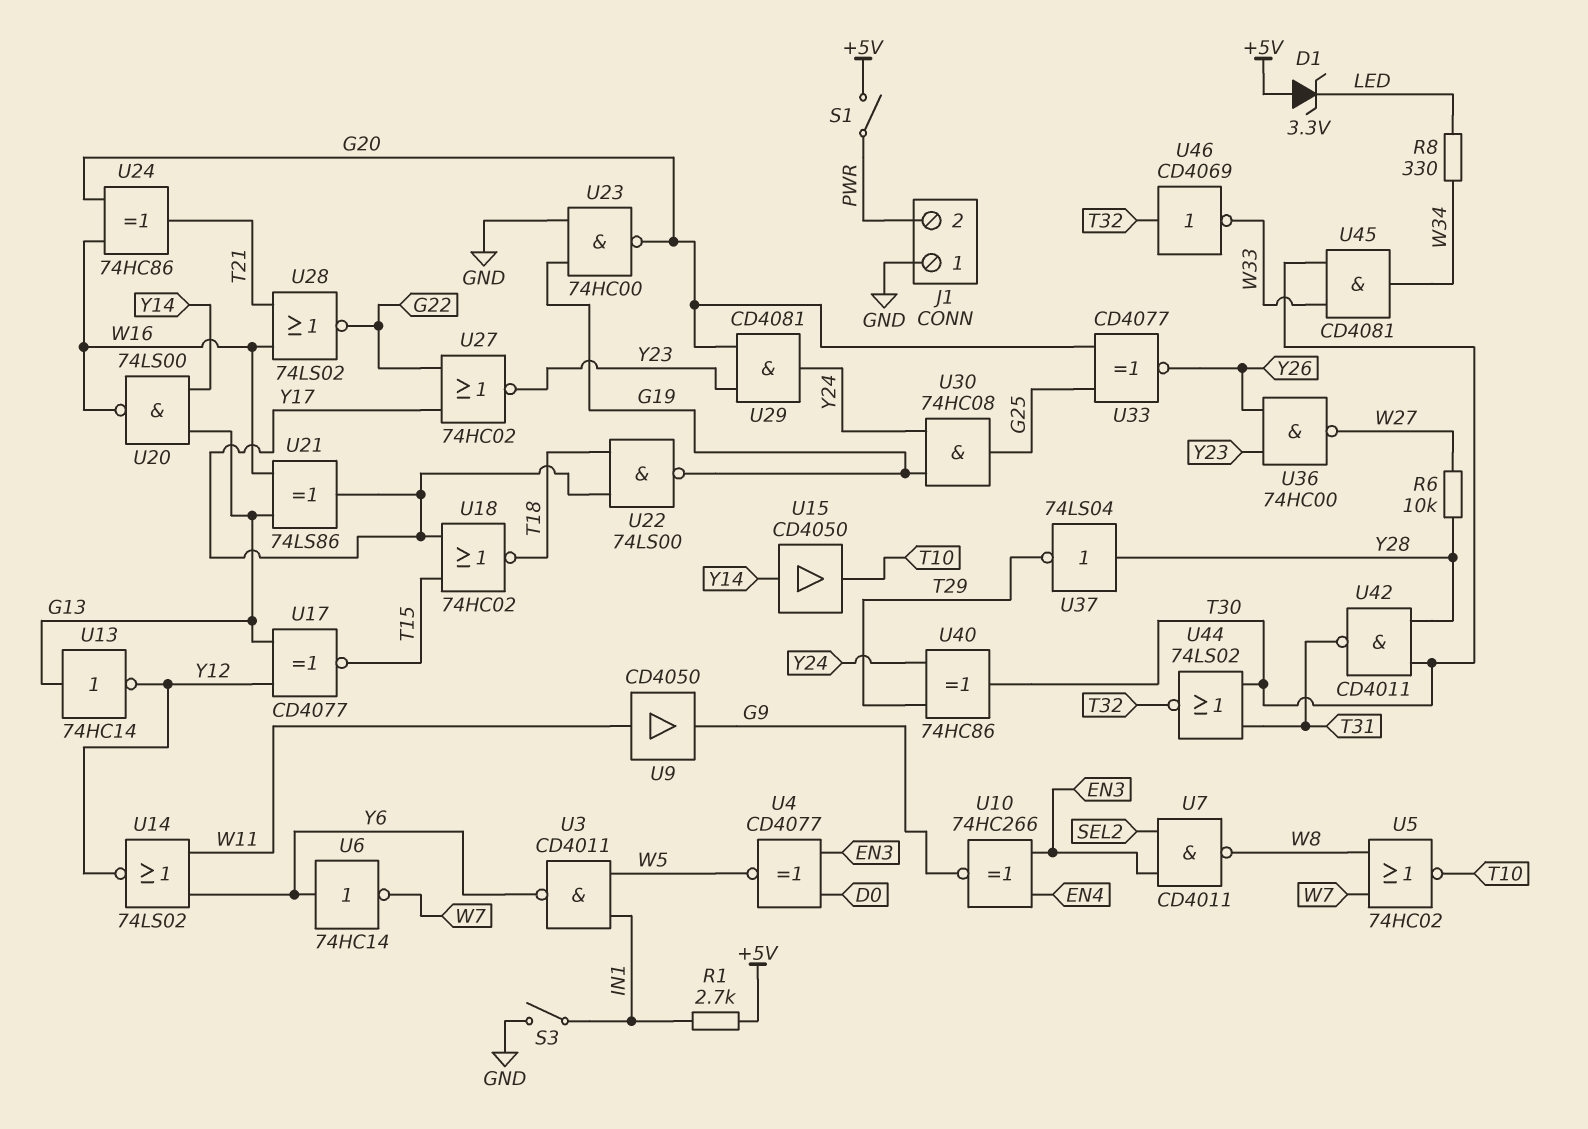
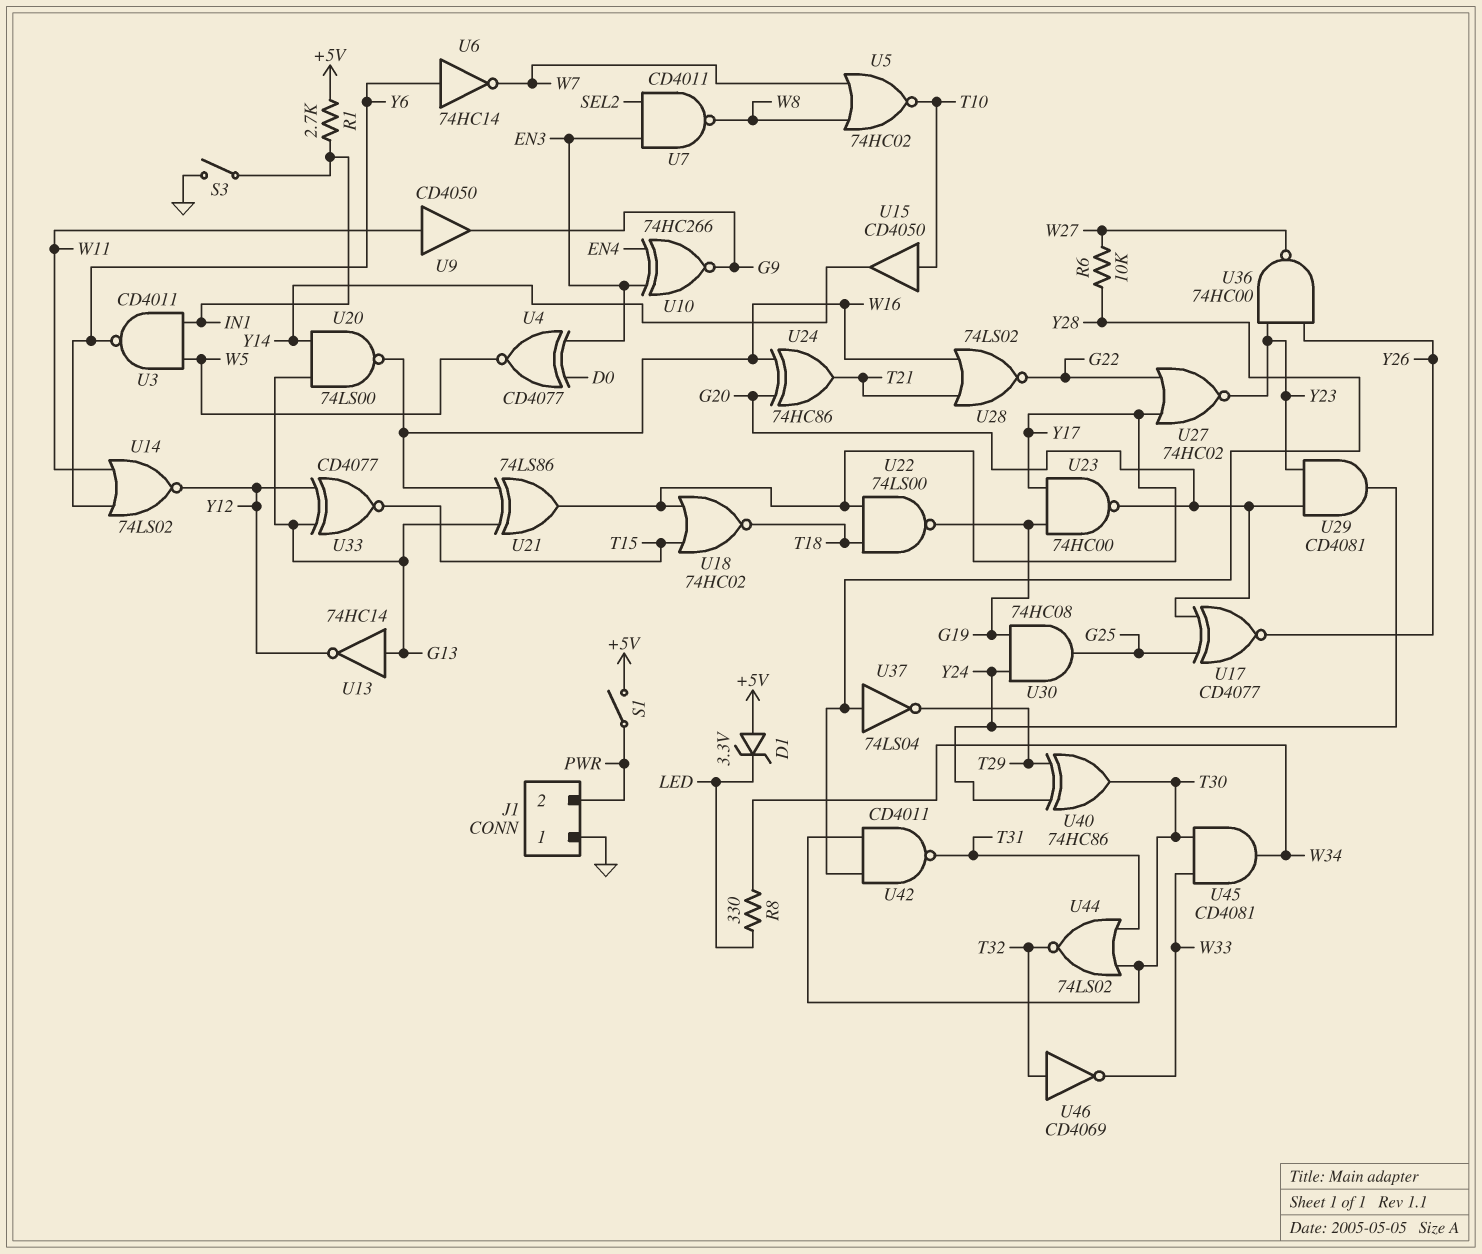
U15: buffer CD4050 (in Y14, out T10) -> buffer CD4050 (in T10, out Y14)
U17: XNOR CD4077 (in G13, in Y12, out T15) -> XNOR CD4077 (in G20, in G25, out Y26)
U23: NAND 74HC00 (in G19, in GND, out G20) -> NAND 74HC00 (in G19, in Y17, out G20)
U33: XNOR CD4077 (in G20, in G25, out Y26) -> XNOR CD4077 (in G13, in Y12, out T15)

